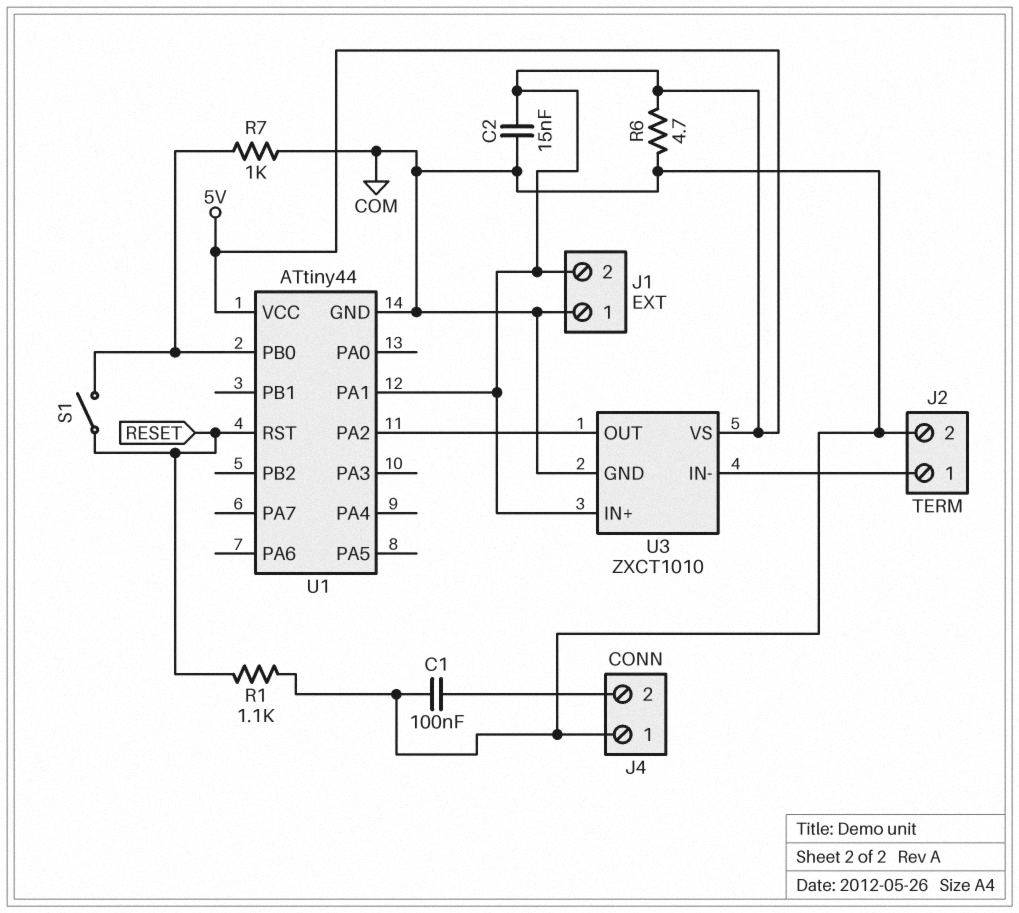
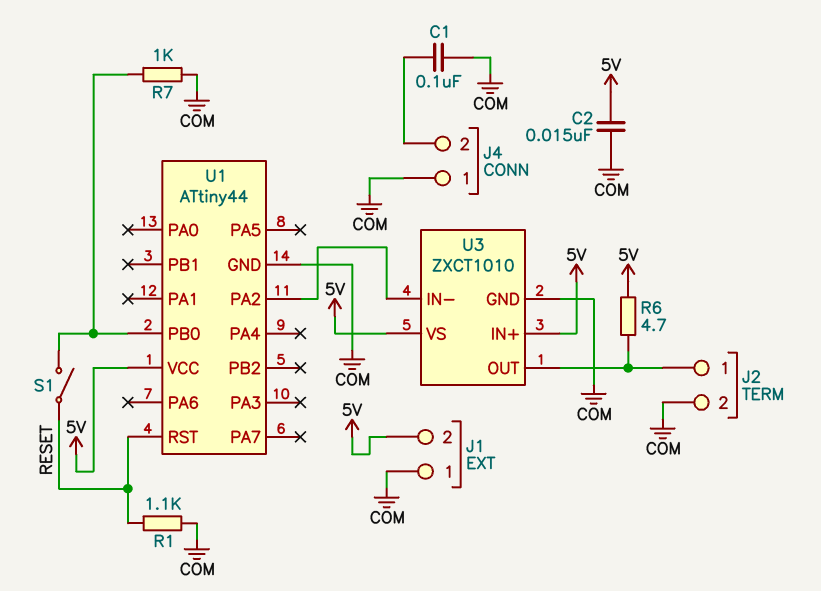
R6: 4.7 (5V, COM) -> 4.7 (5V, J2/1)
U1 pin PA1: 5V -> none
U3 pin IN-: J2/1 -> U1/PA2
U3 pin OUT: U1/PA2 -> J2/1

